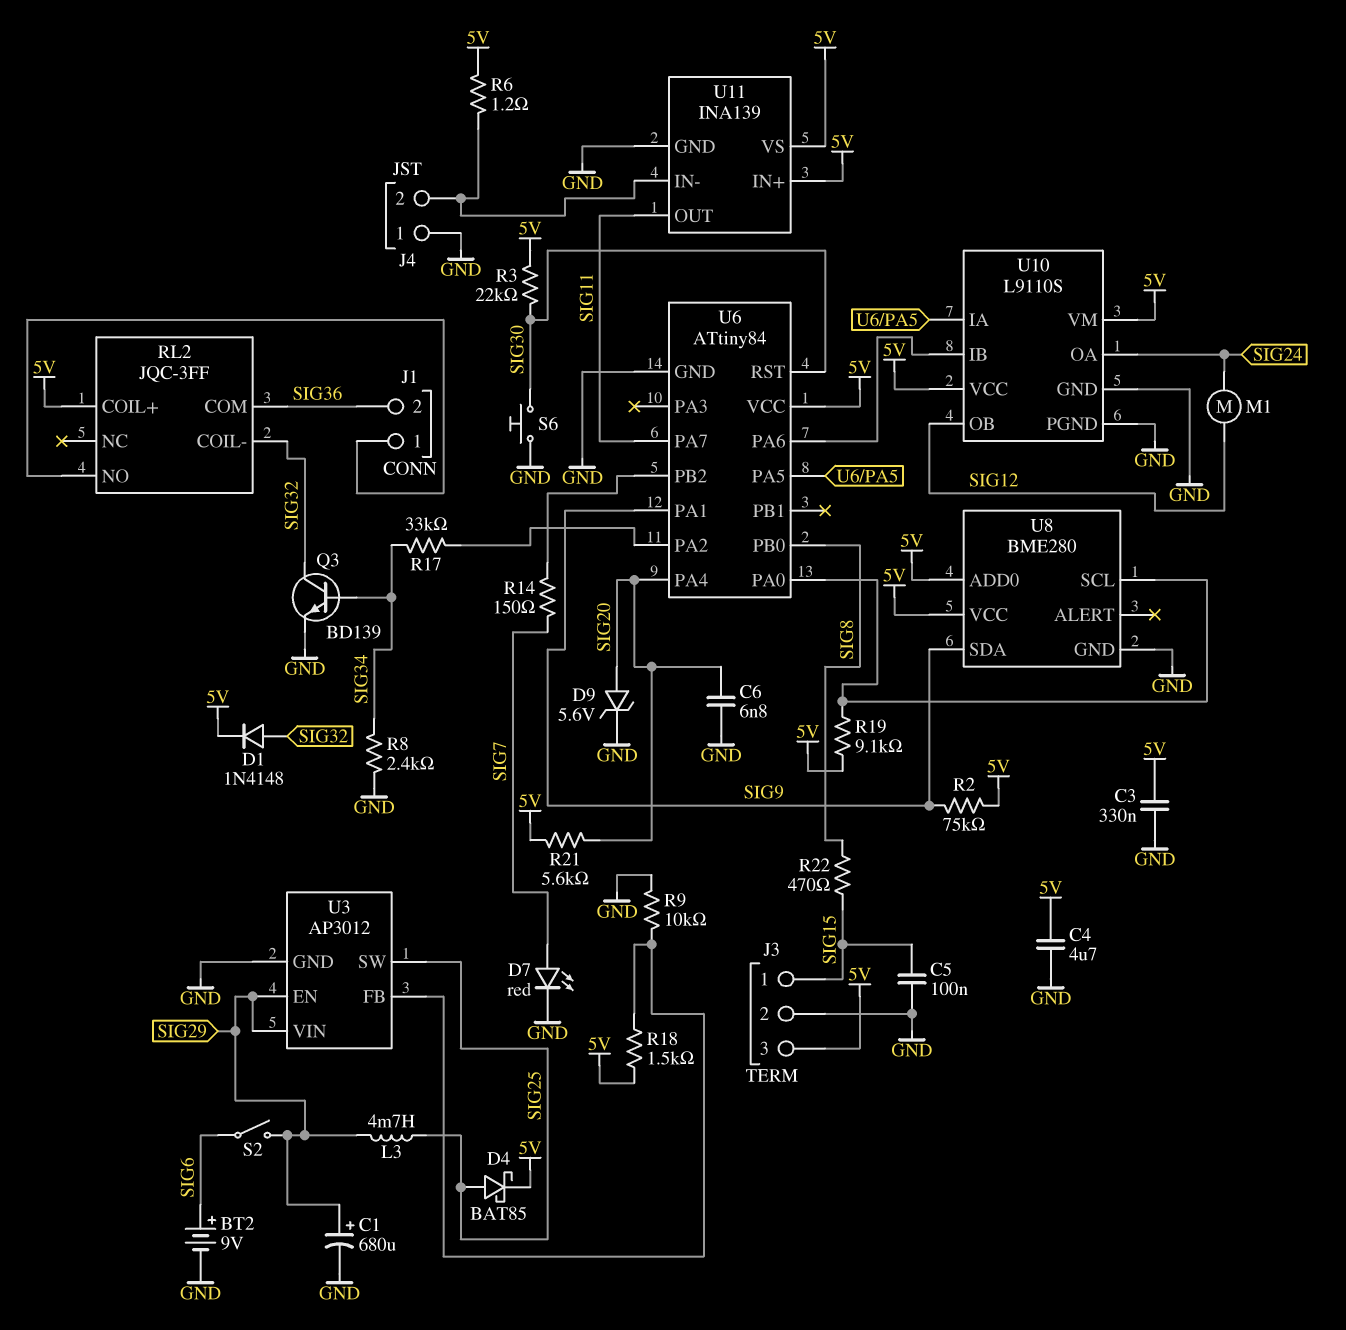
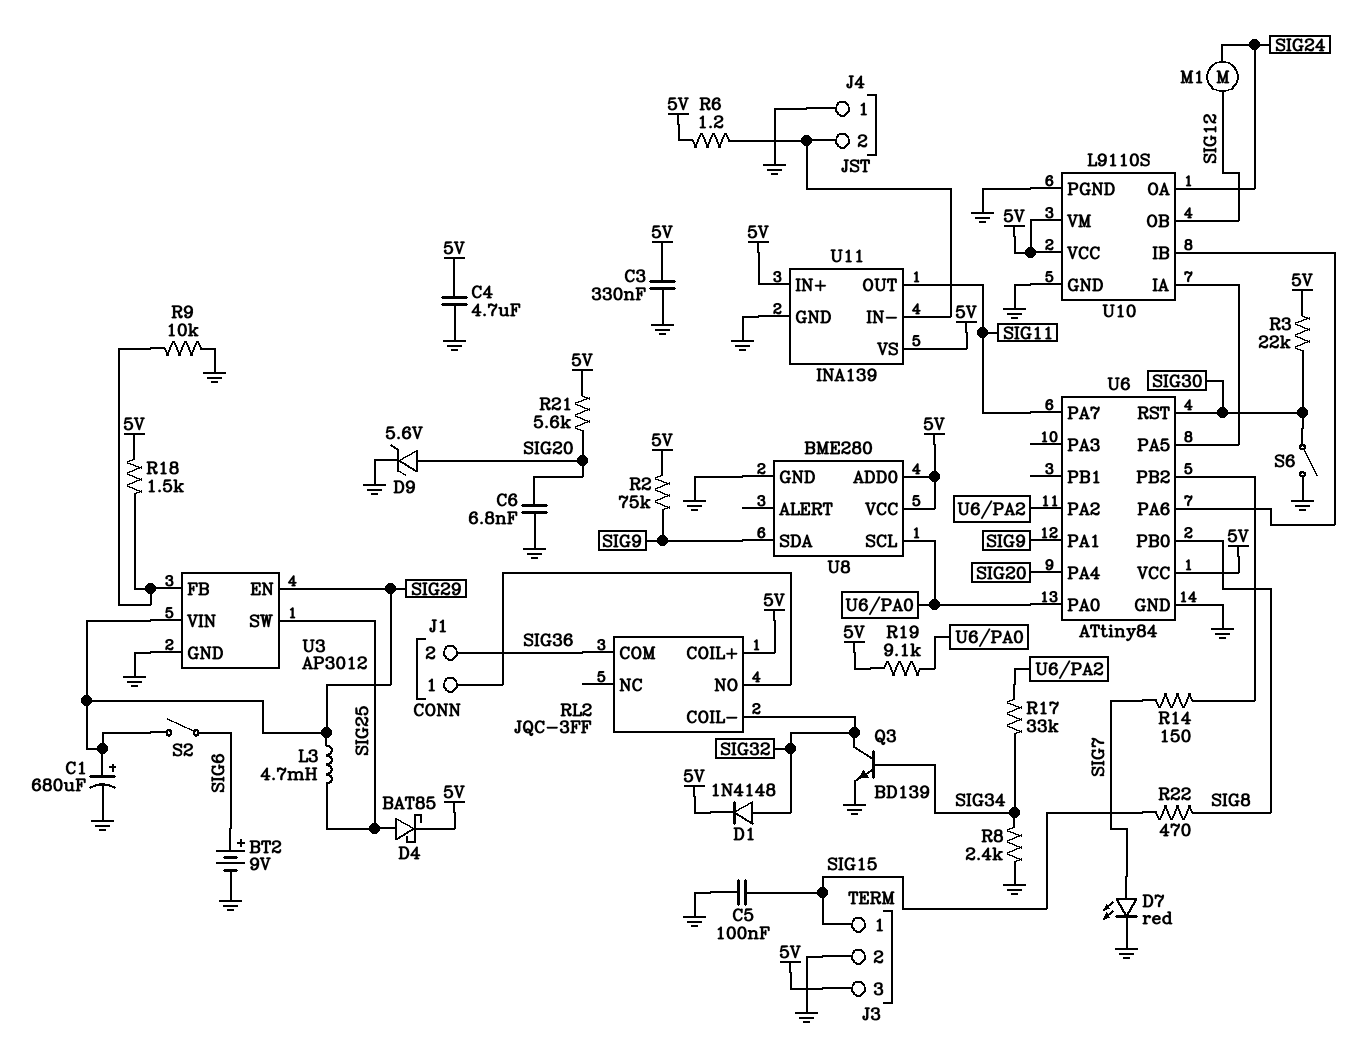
S6: button (GND, SIG30) -> switch (GND, SIG30)

